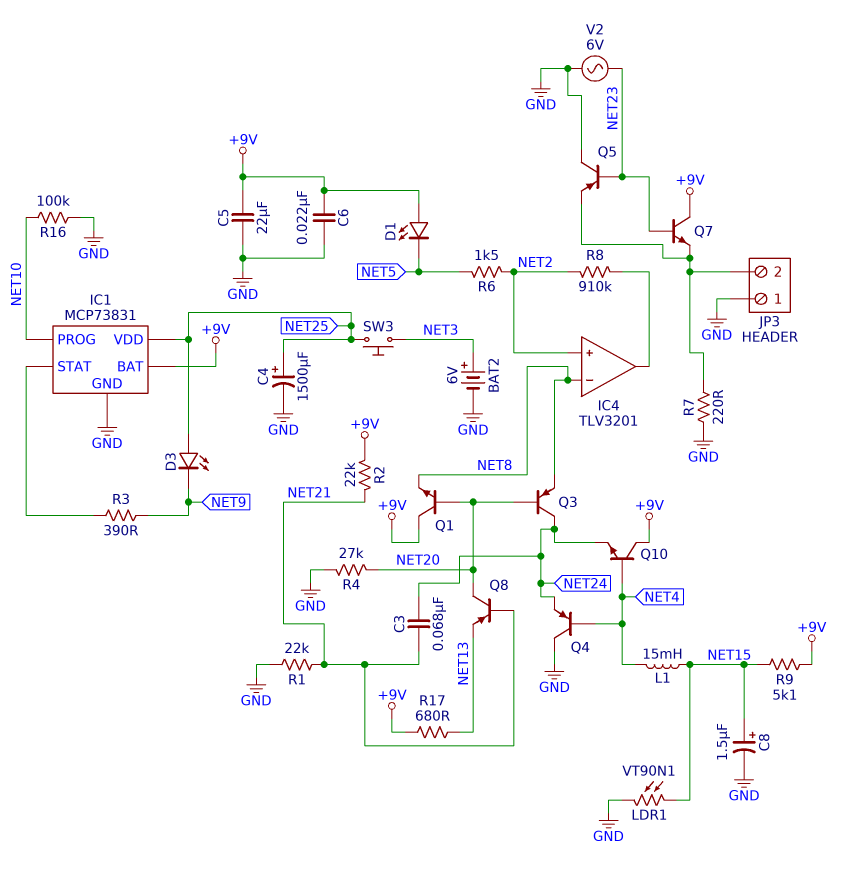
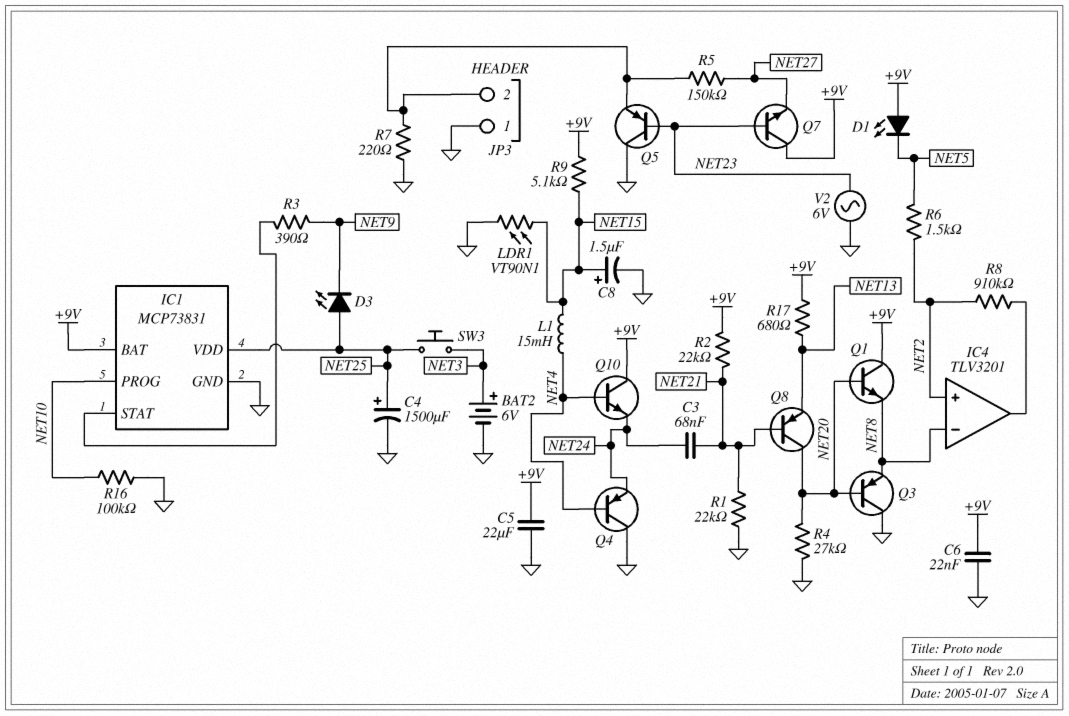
Q3: PNP (B NET20, C NET24, E NET8) -> PNP (B NET20, C GND, E NET8)
Q7: NPN (B NET23, C +9V, E JP3/2) -> NPN (B NET23, C +9V, E NET27)
R5: none -> 150k (JP3/2, NET27)

